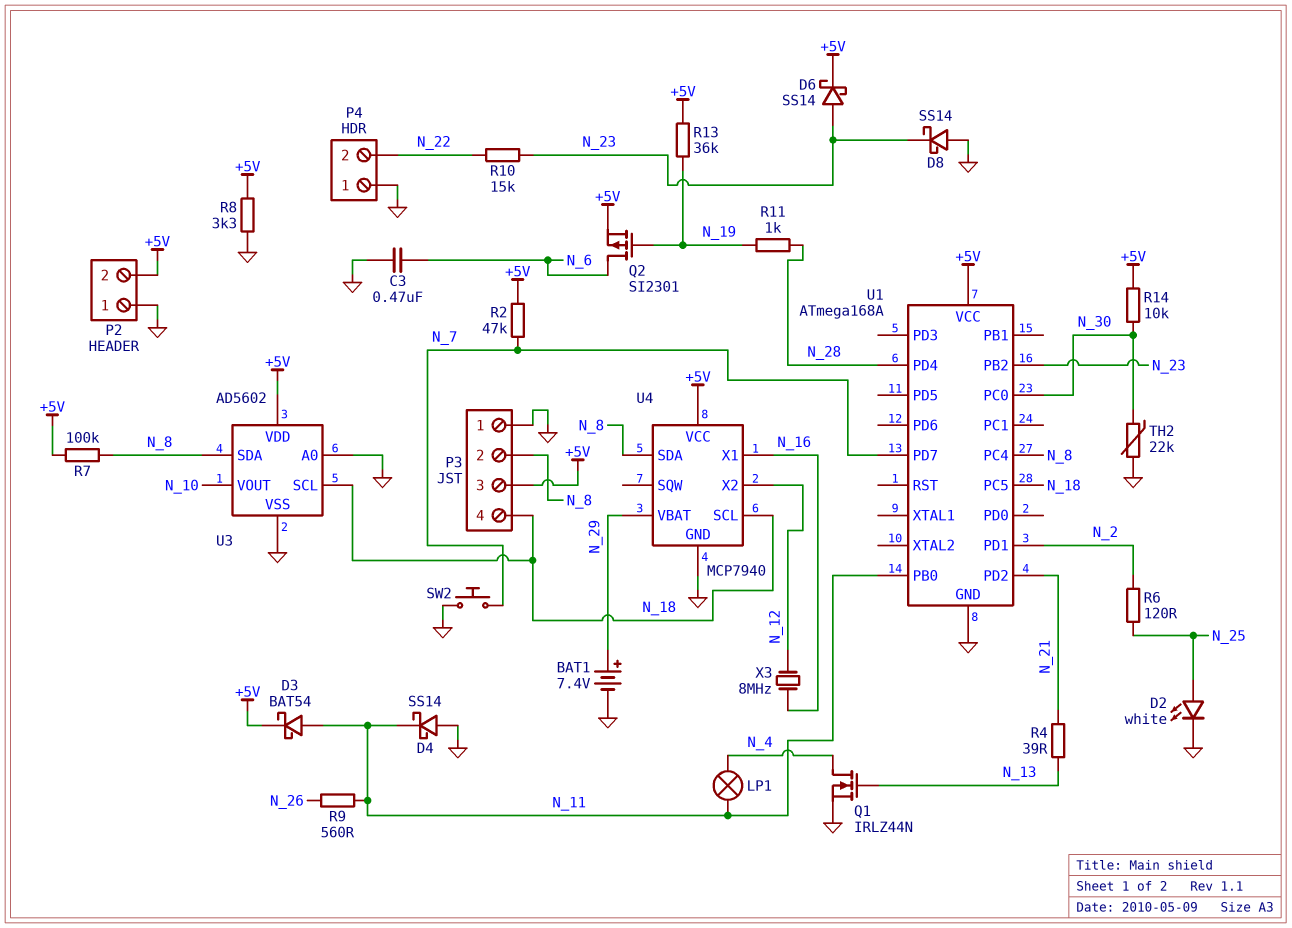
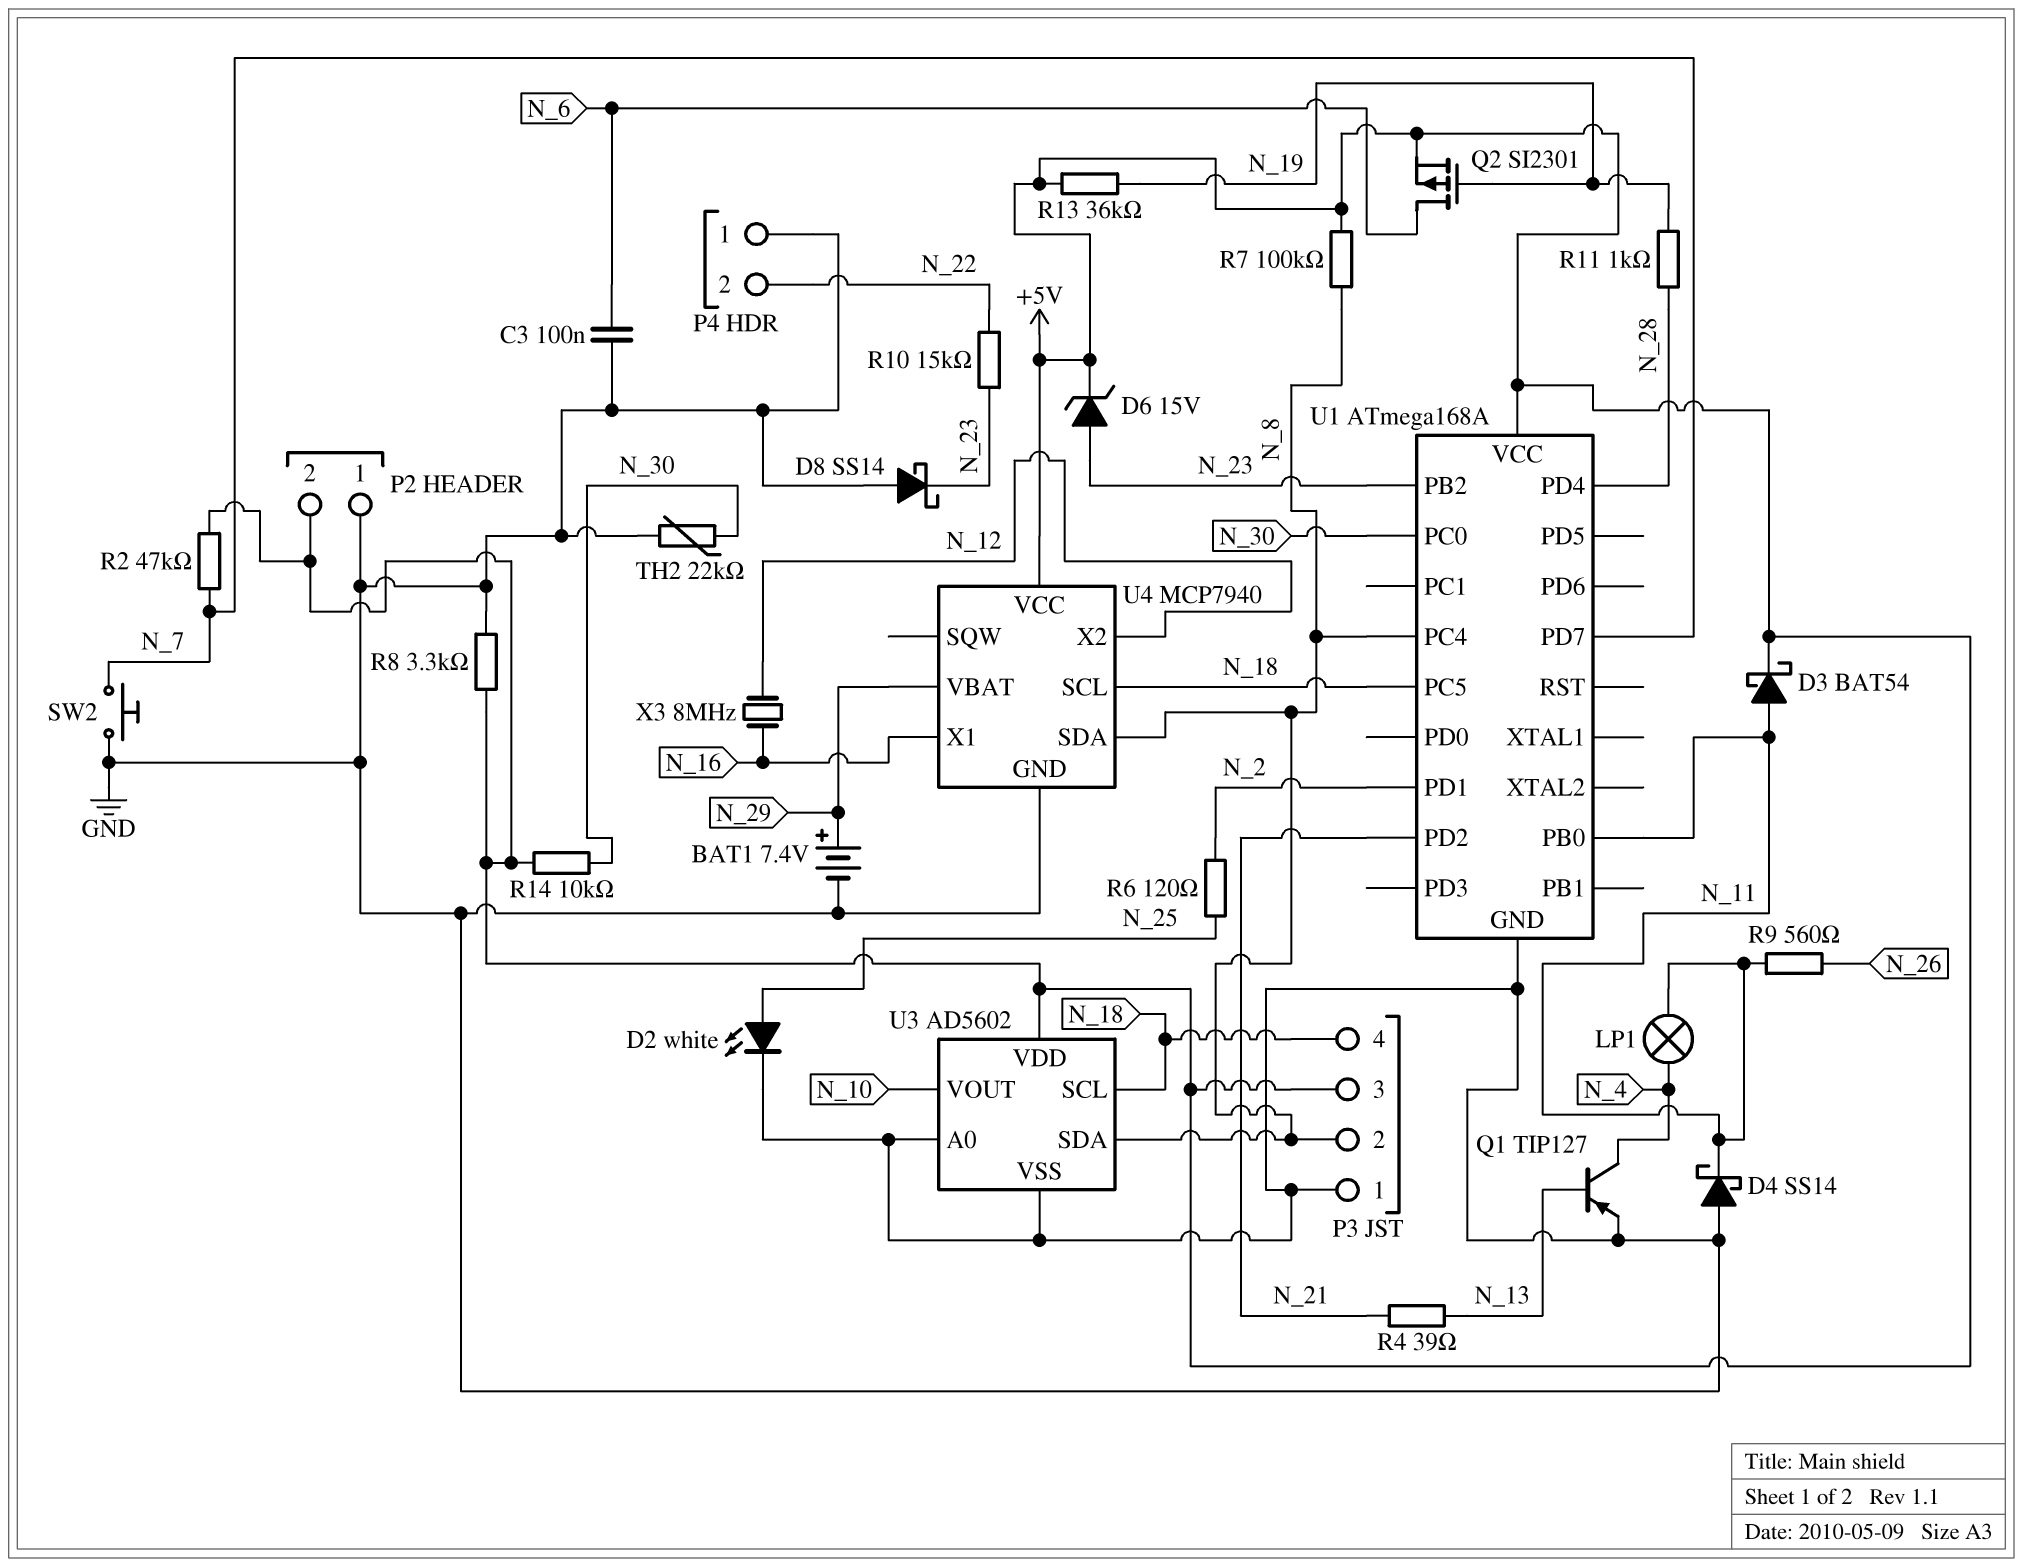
C3: 470nF (GND, N_6) -> 100nF (GND, N_6)
D6: schottky SS14 (A N_23, K +5V) -> zener 15V (A N_23, K +5V)
Q1: NMOS IRLZ44N (G N_13, D N_4, S GND) -> PNP TIP127 (B N_13, C N_4, E GND)

